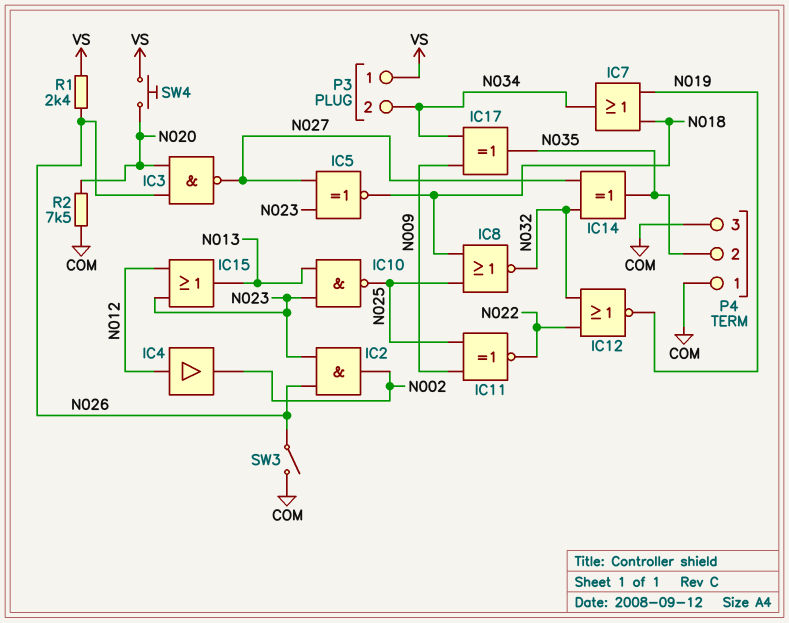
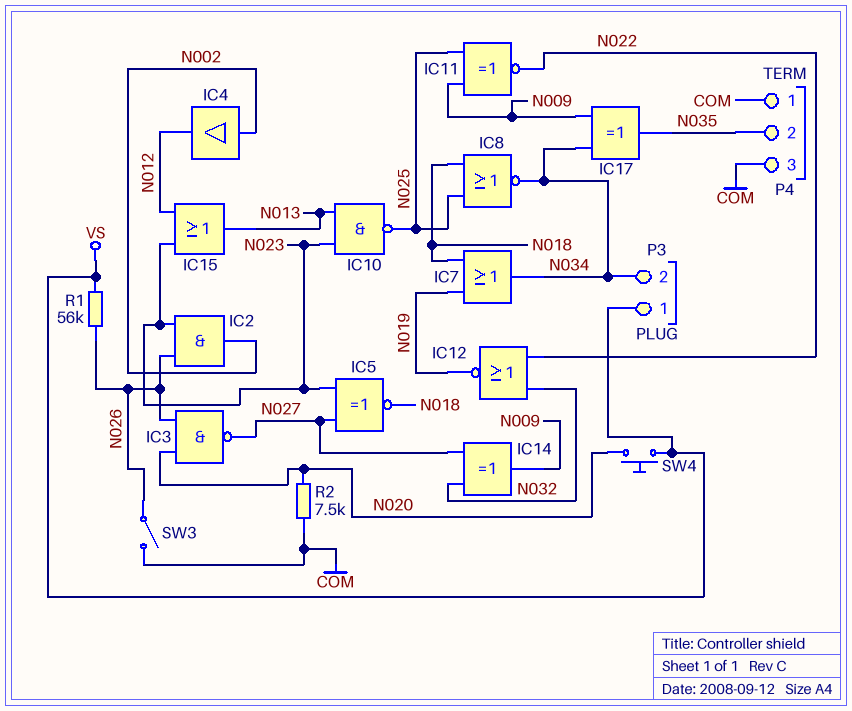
IC4: buffer (in N012, out N002) -> buffer (in N002, out N012)
IC8: NOR (in N018, in N025, out N032) -> NOR (in N018, in N025, out N034)
IC14: XOR (in N027, in N032, out N035) -> XOR (in N027, in N032, out N009)
R1: 2.4k (N026, VS) -> 56k (N026, VS)

